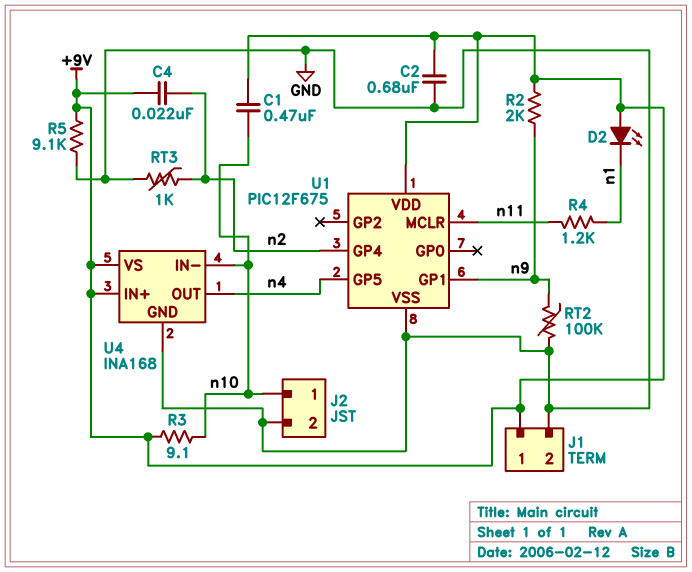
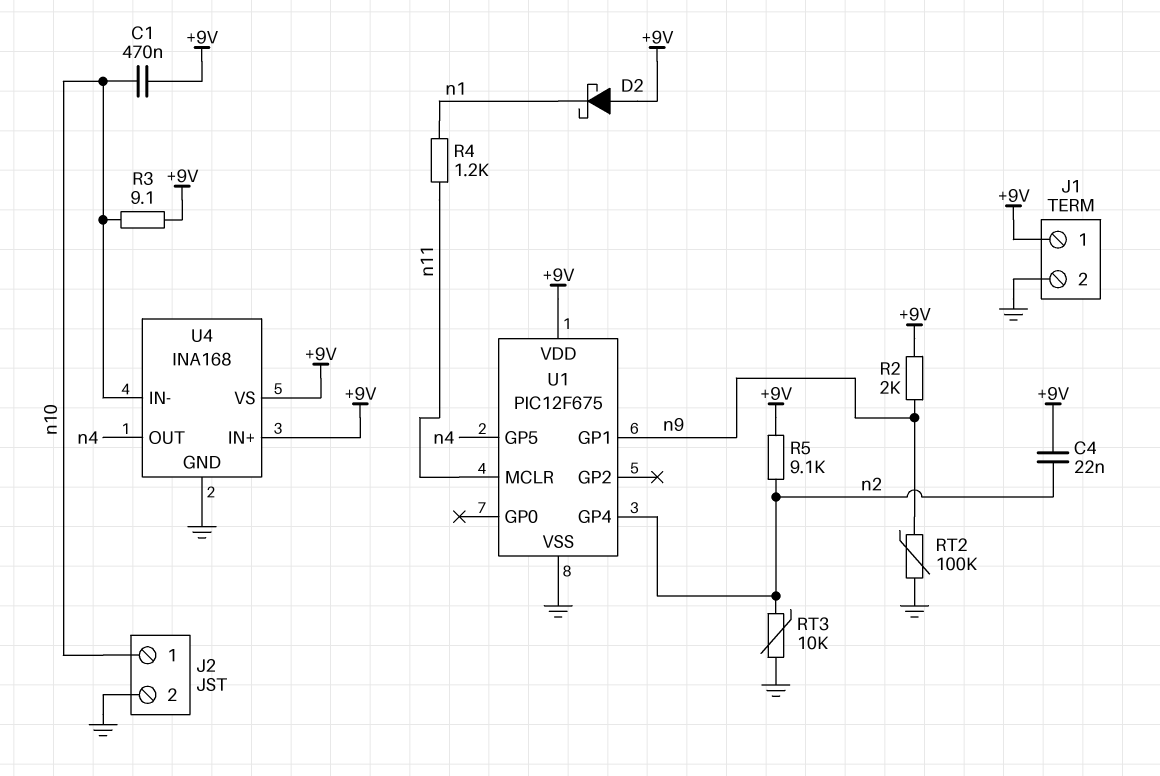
C2: 680nF (+9V, GND) -> none
D2: LED (A +9V, K n1) -> schottky (A +9V, K n1)
R5: 9.1k (+9V, GND) -> 9.1k (+9V, n2)
RT3: 1k (GND, n2) -> 10k (GND, n2)

